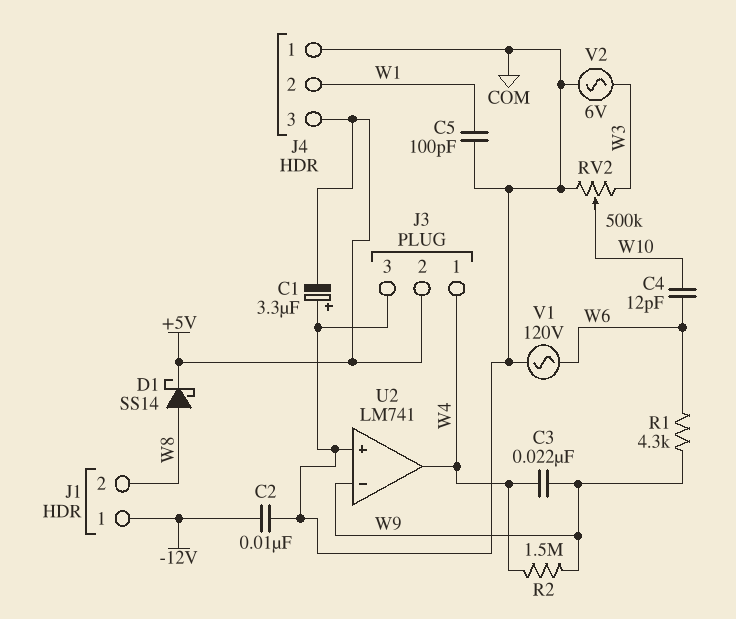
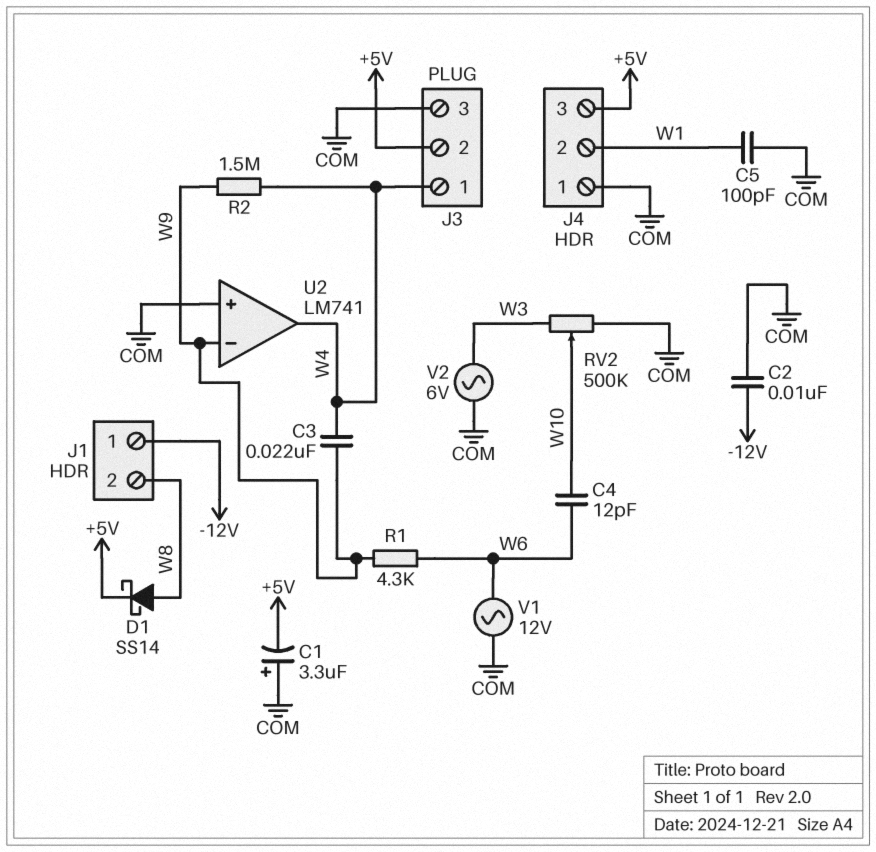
V1: AC 120V (COM, W6) -> AC 12V (COM, W6)

